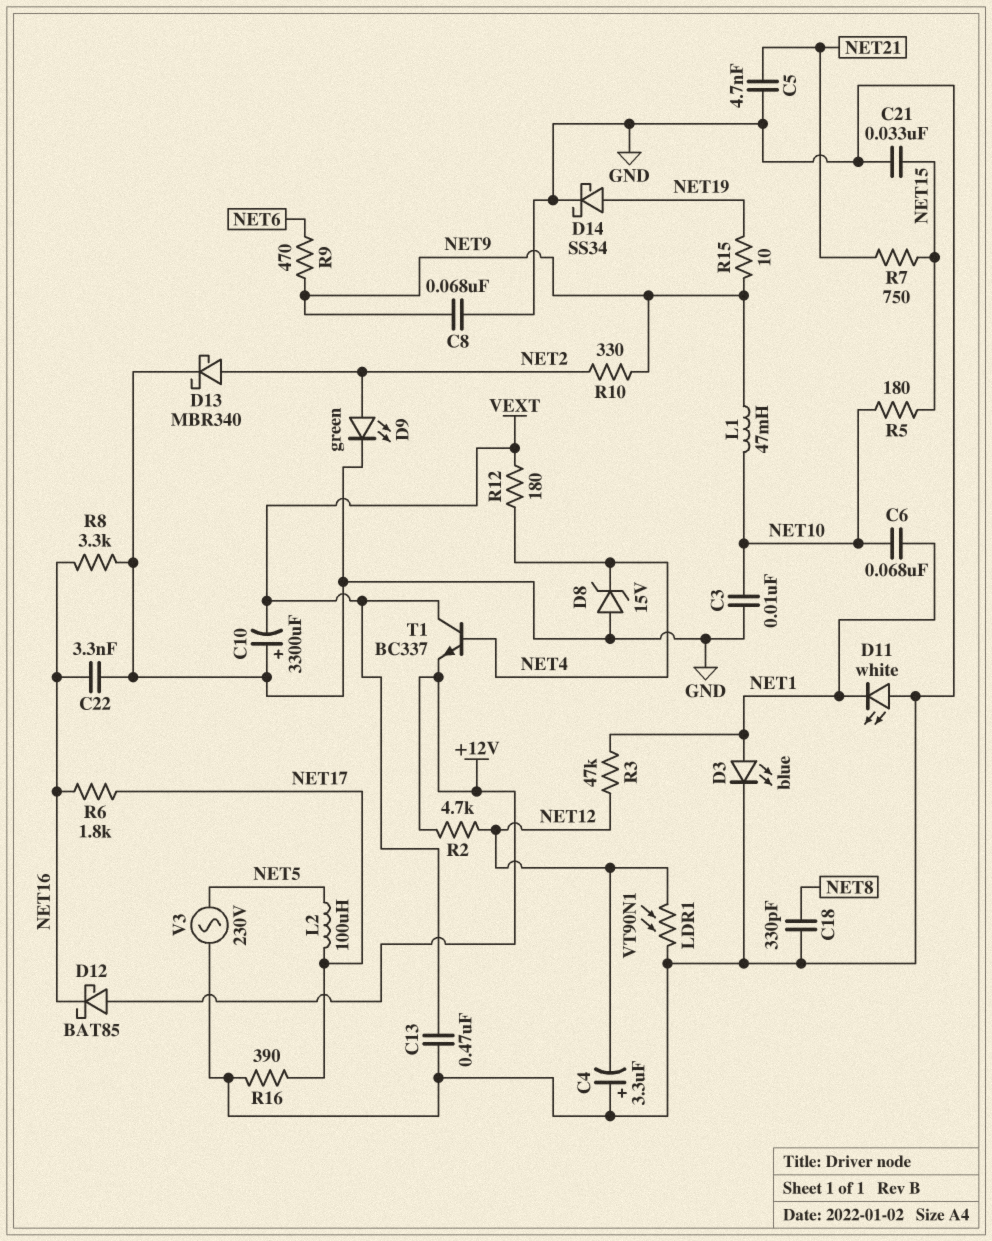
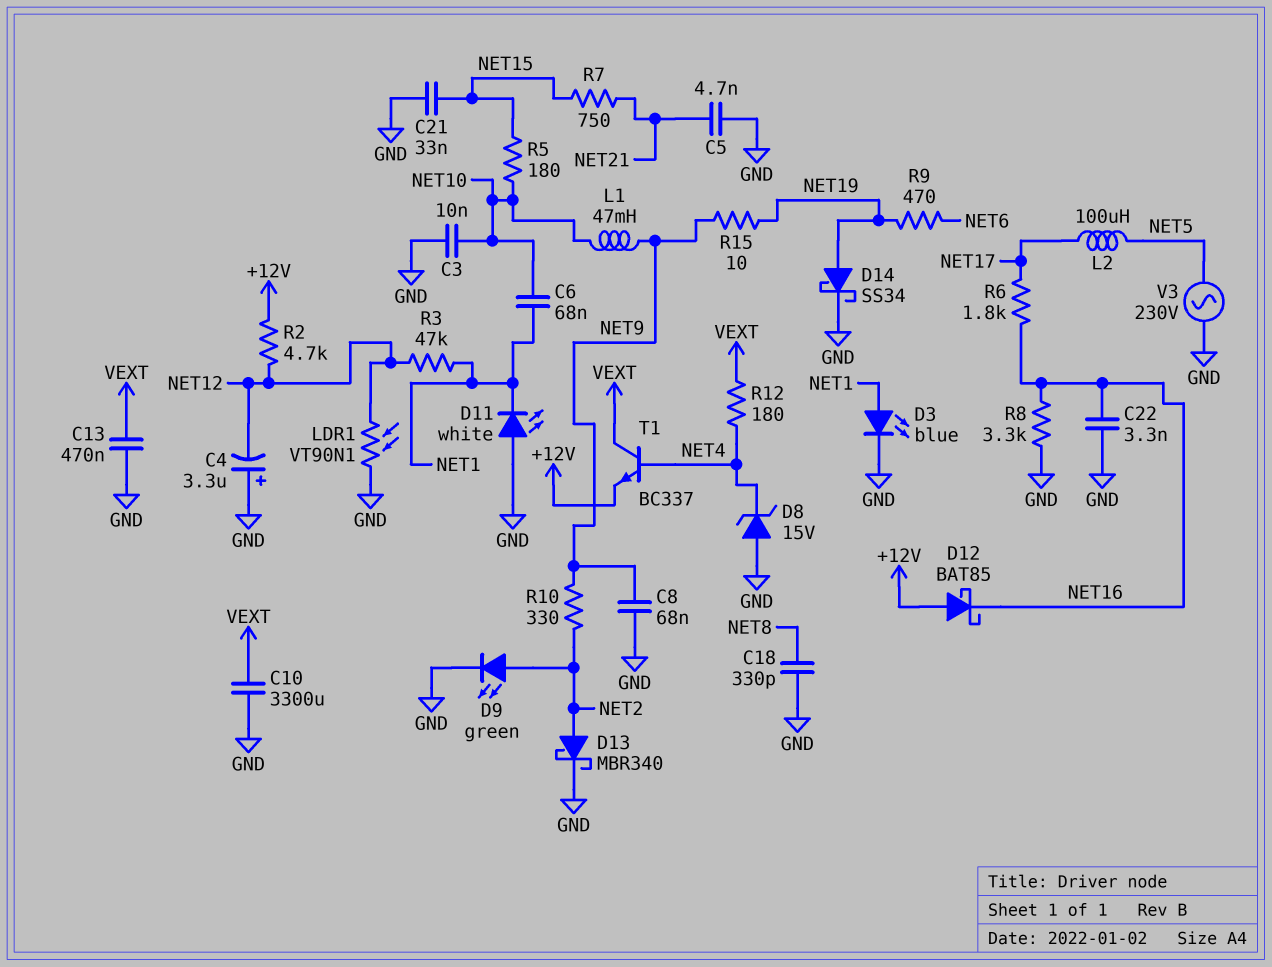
C10: 3300uF (plus GND, minus VEXT) -> 3300uF (GND, VEXT)
R9: 470 (NET6, NET9) -> 470 (NET6, NET19)
R16: 390 (GND, NET17) -> none

